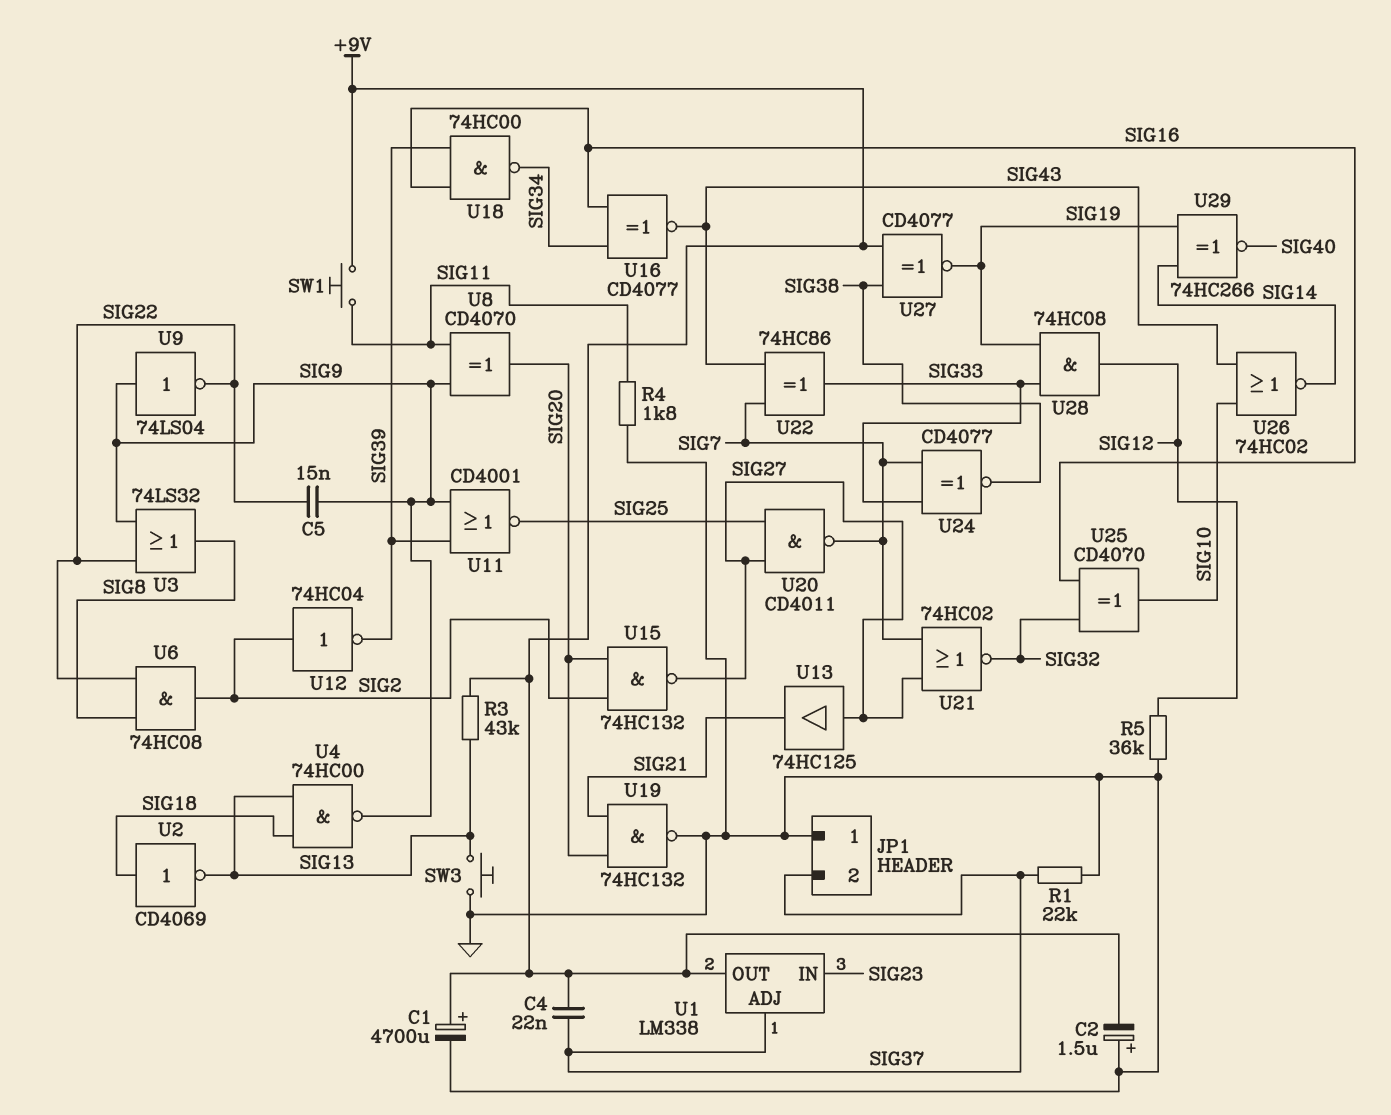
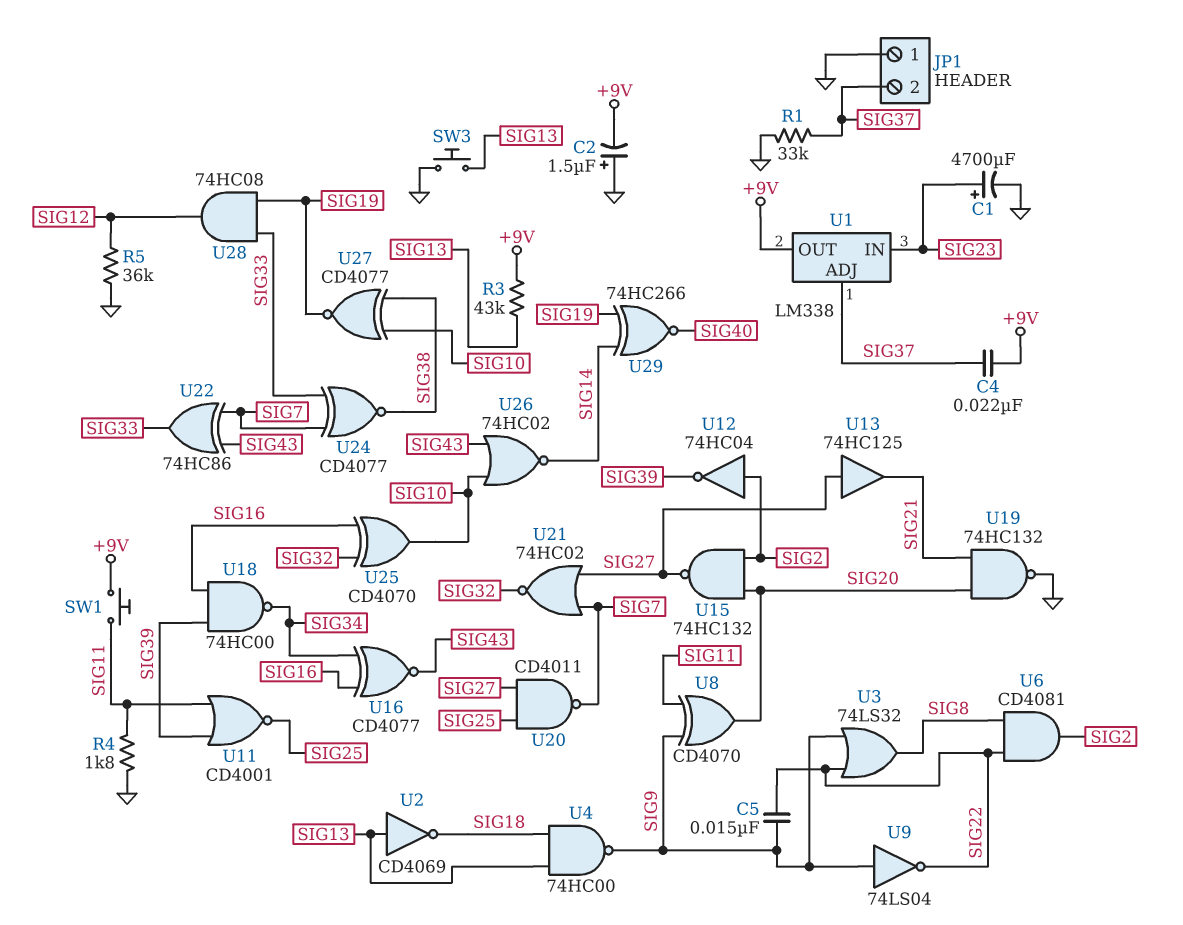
C1: 4700uF (plus +9V, minus GND) -> 4700uF (plus SIG23, minus GND)
R1: 22k (GND, SIG37) -> 33k (GND, SIG37)
U2: NOT CD4069 (in SIG18, out SIG13) -> NOT CD4069 (in SIG13, out SIG18)
U6: AND 74HC08 (in SIG8, in SIG22, out SIG2) -> AND CD4081 (in SIG8, in SIG22, out SIG2)
U11: NOR CD4001 (in SIG9, in SIG39, out SIG25) -> NOR CD4001 (in SIG11, in SIG39, out SIG25)
U27: XNOR CD4077 (in +9V, in SIG38, out SIG19) -> XNOR CD4077 (in SIG10, in SIG38, out SIG19)

